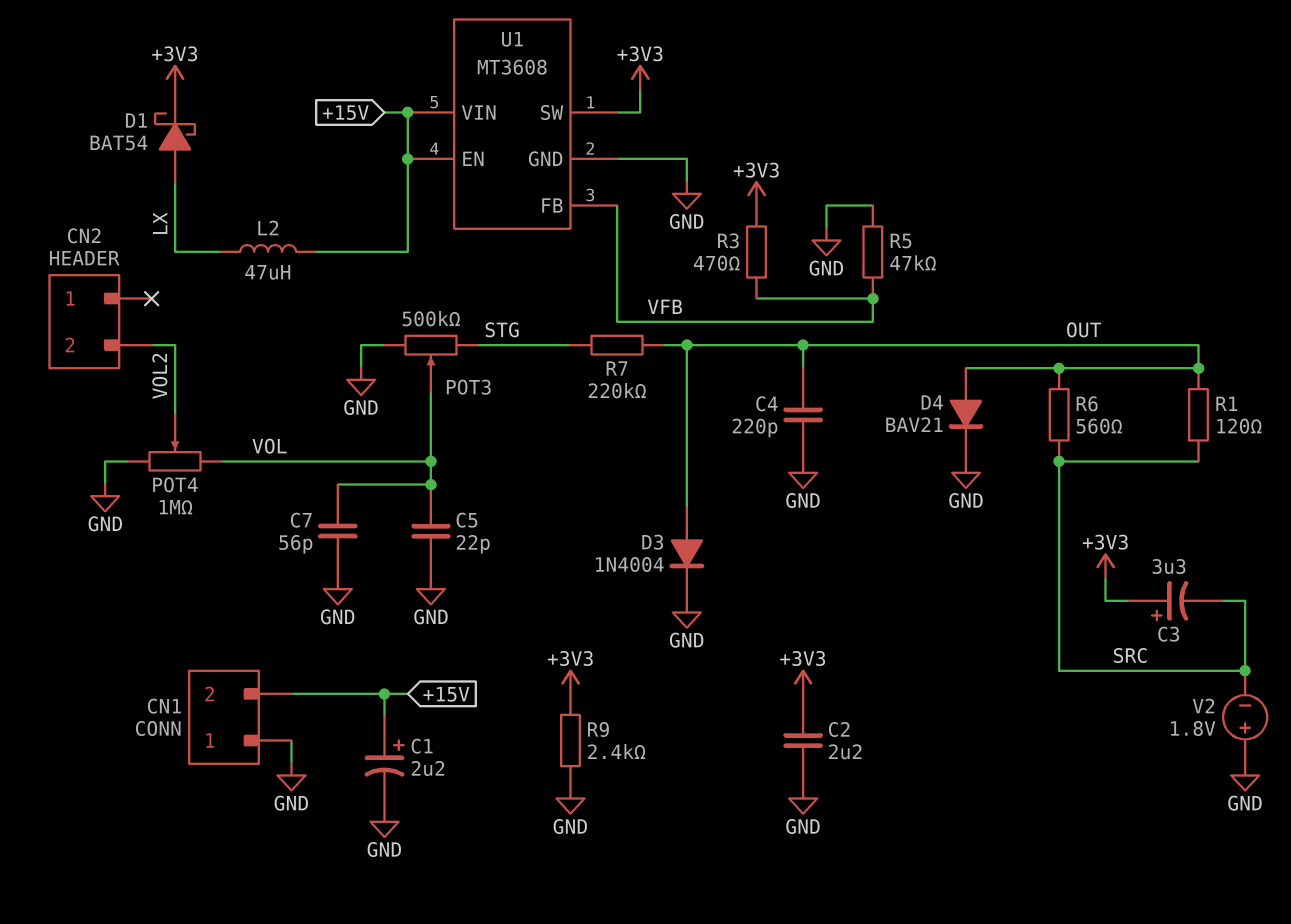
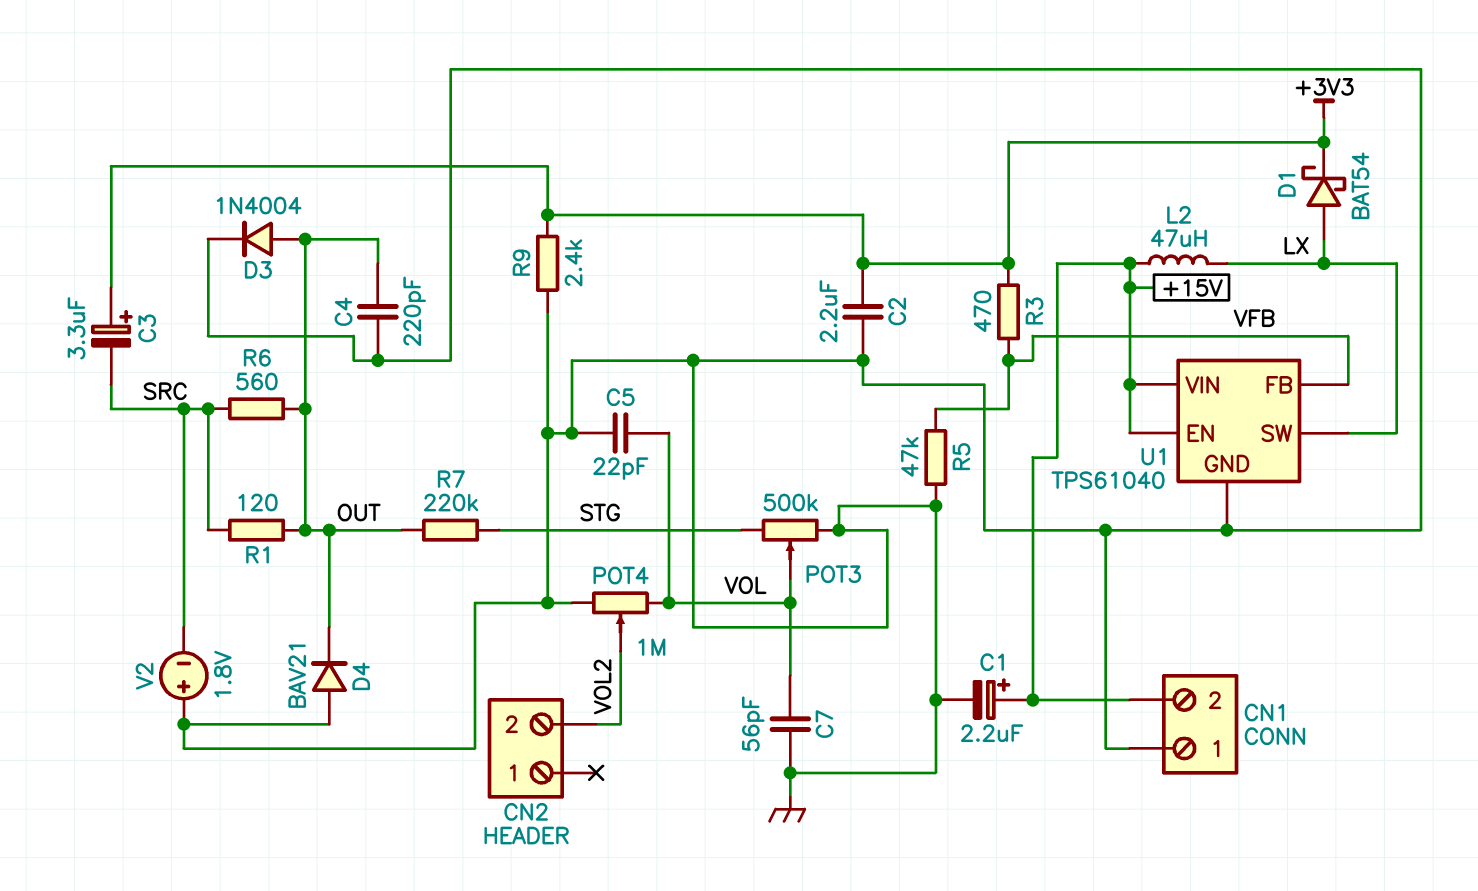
D4: diode BAV21 (A OUT, K GND) -> diode BAV21 (A GND, K OUT)
U1: MT3608 -> TPS61040
U1 pin SW: +3V3 -> LX

